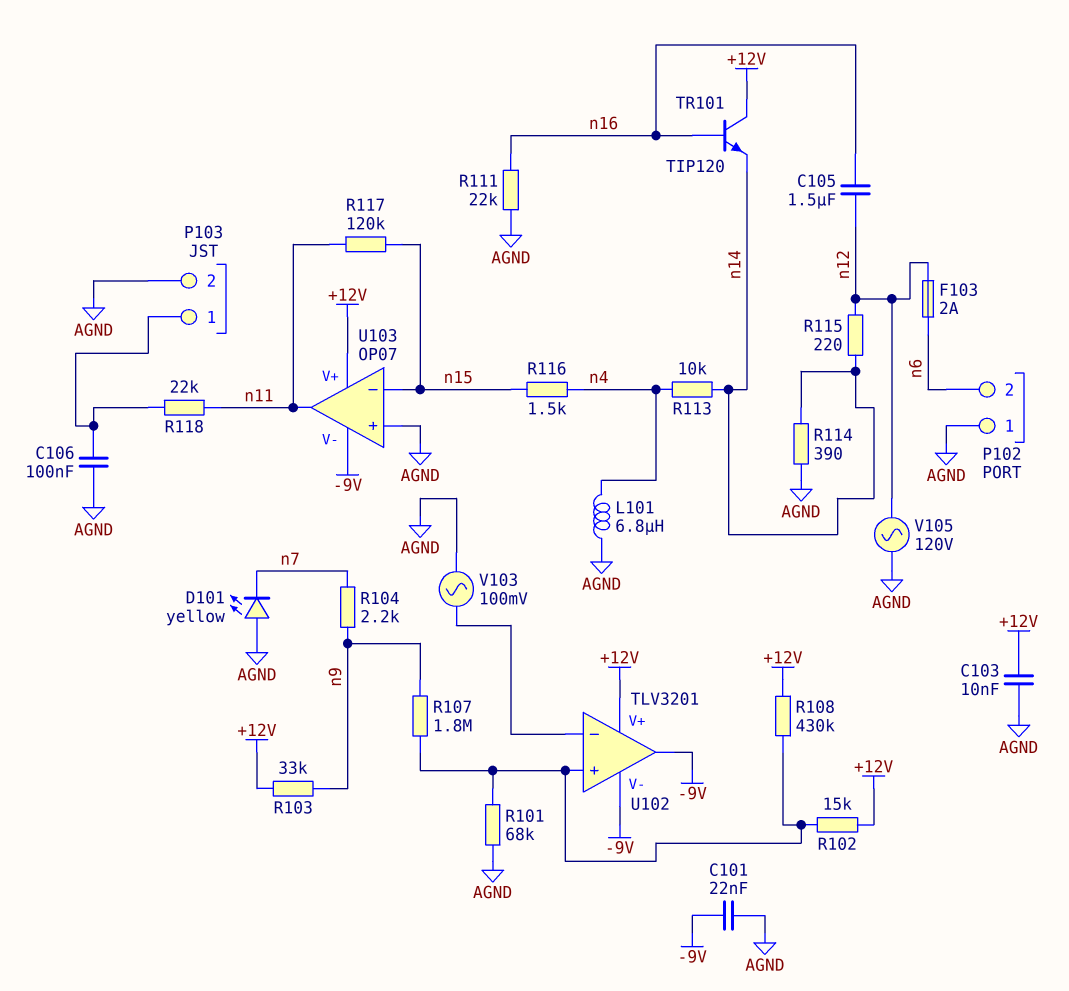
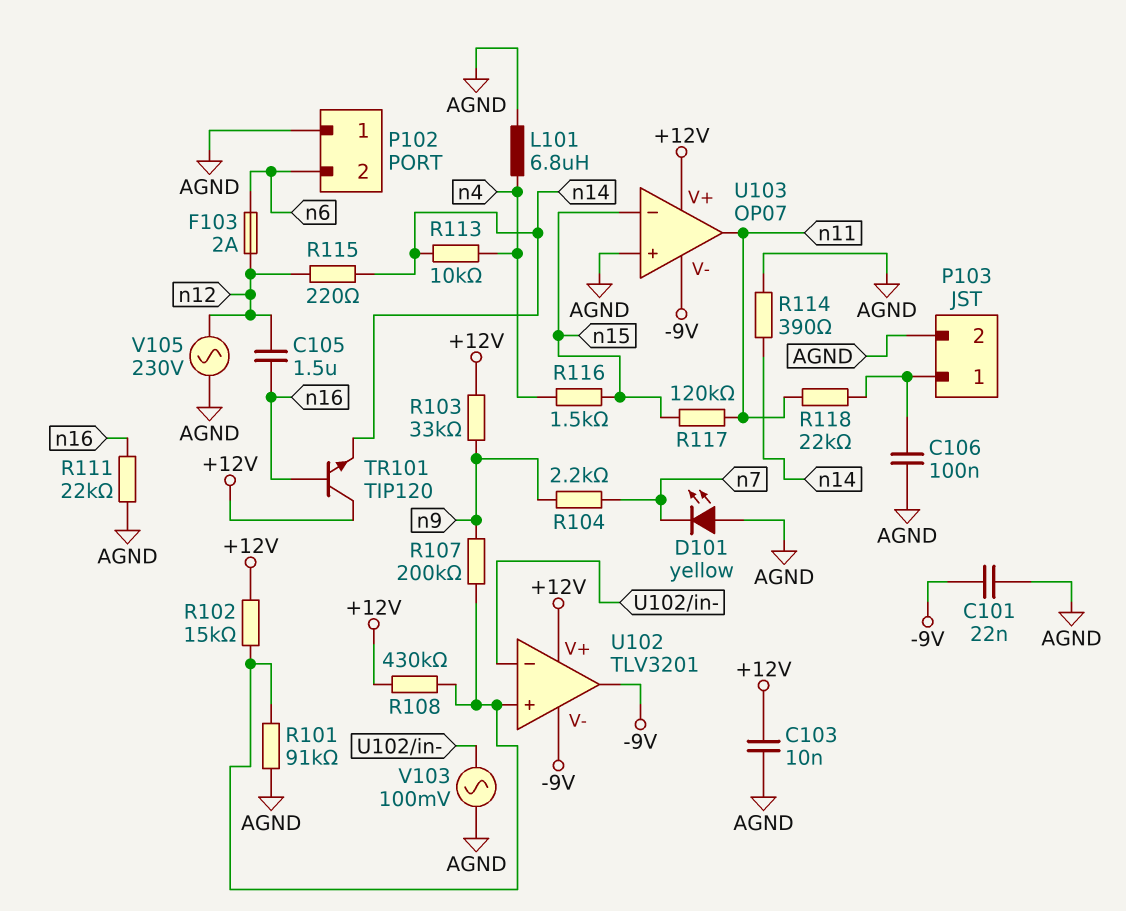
R101: 68k (AGND, U102/in+) -> 91k (AGND, U102/in+)
R107: 1.8M (U102/in+, n9) -> 200k (U102/in+, n9)
V105: AC 120V (AGND, n12) -> AC 230V (AGND, n12)

